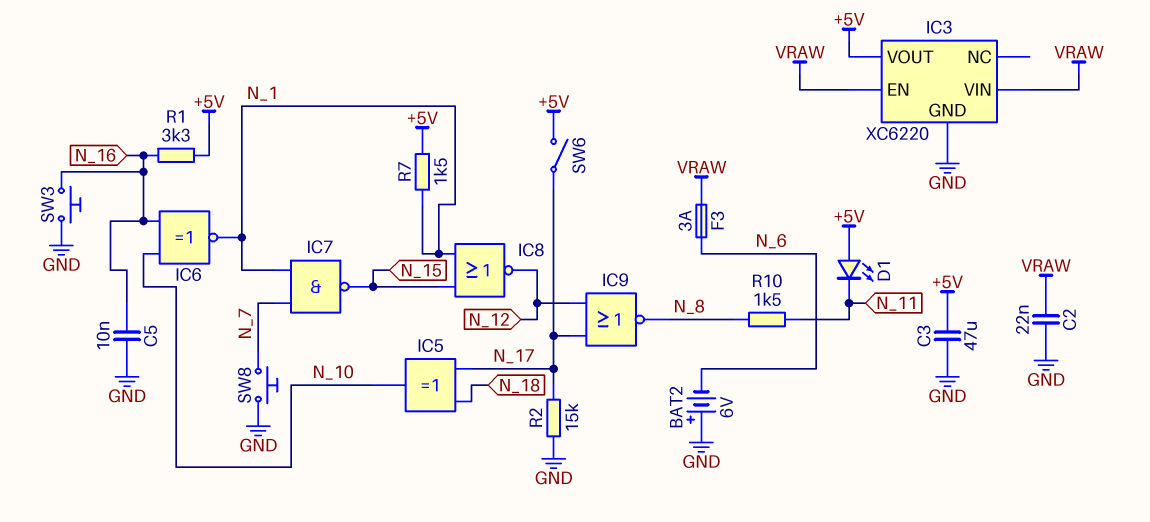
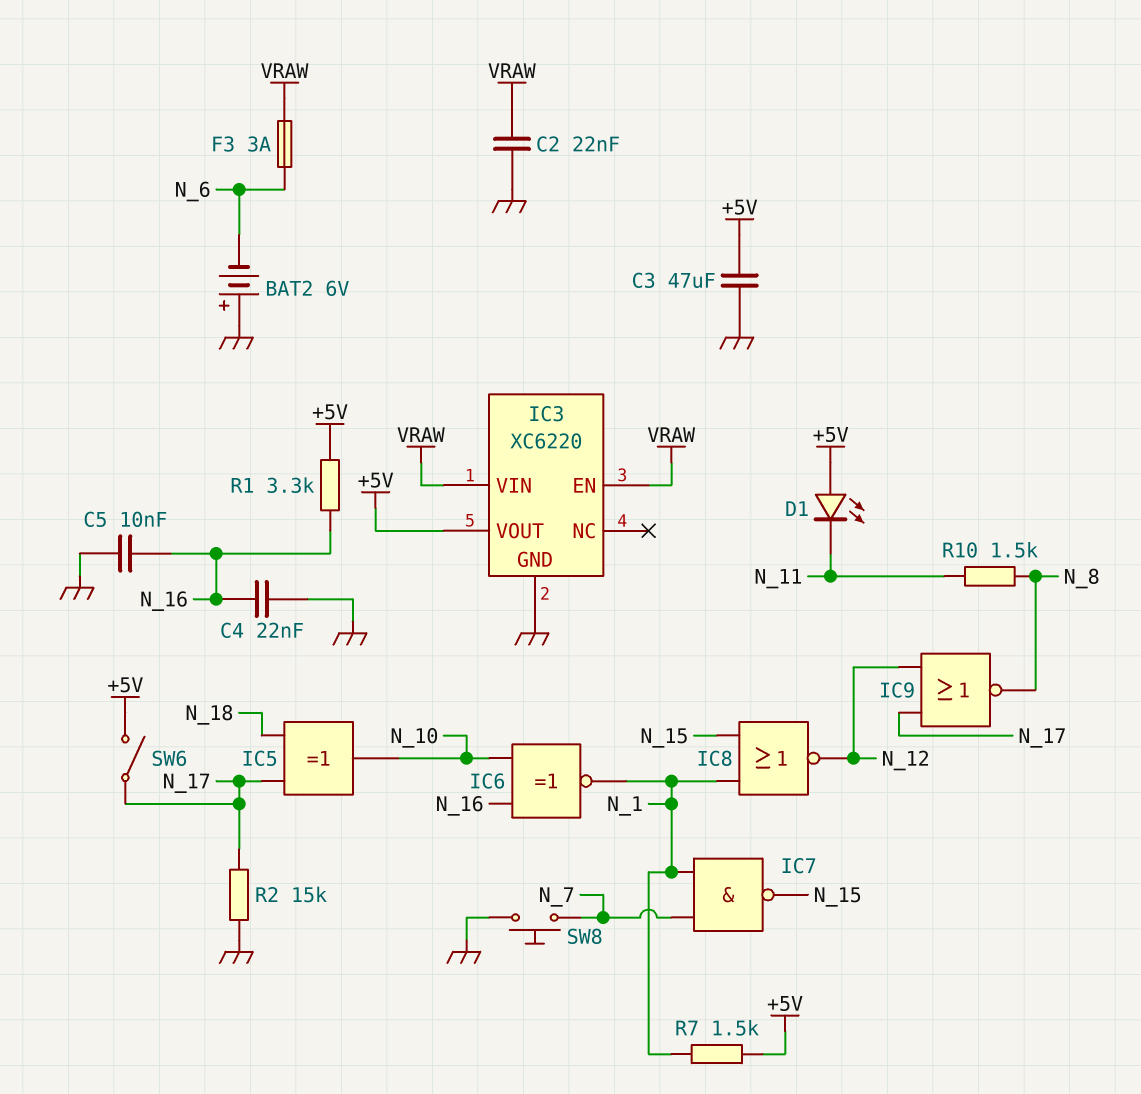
C4: none -> 22nF (GND, N_16)
SW3: button (GND, N_16) -> none

